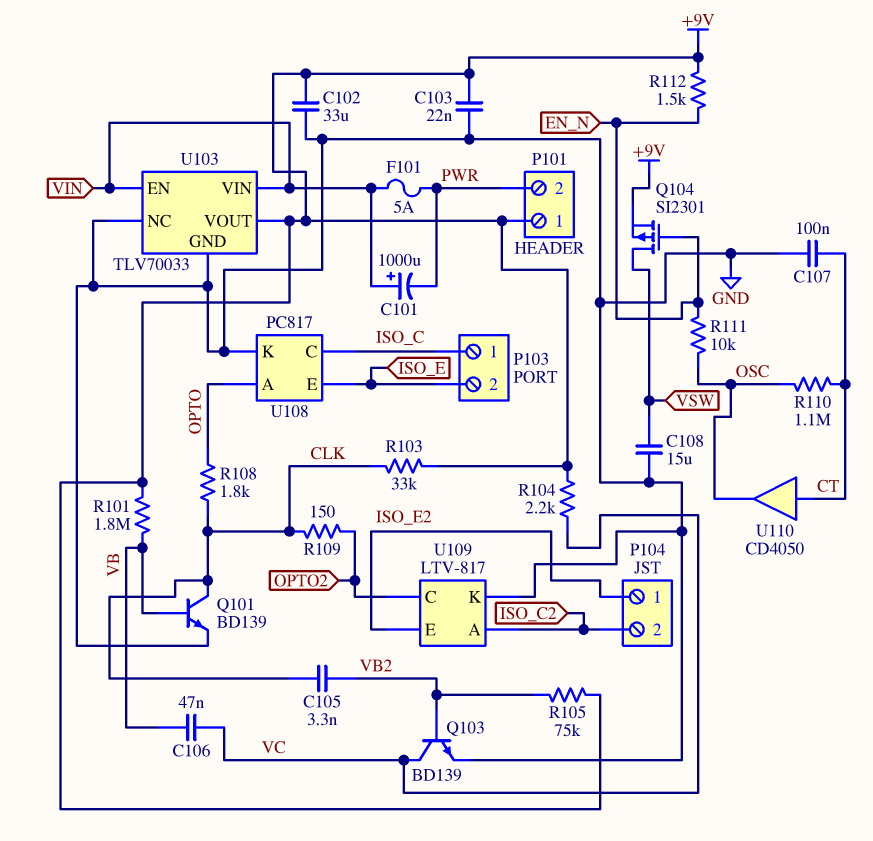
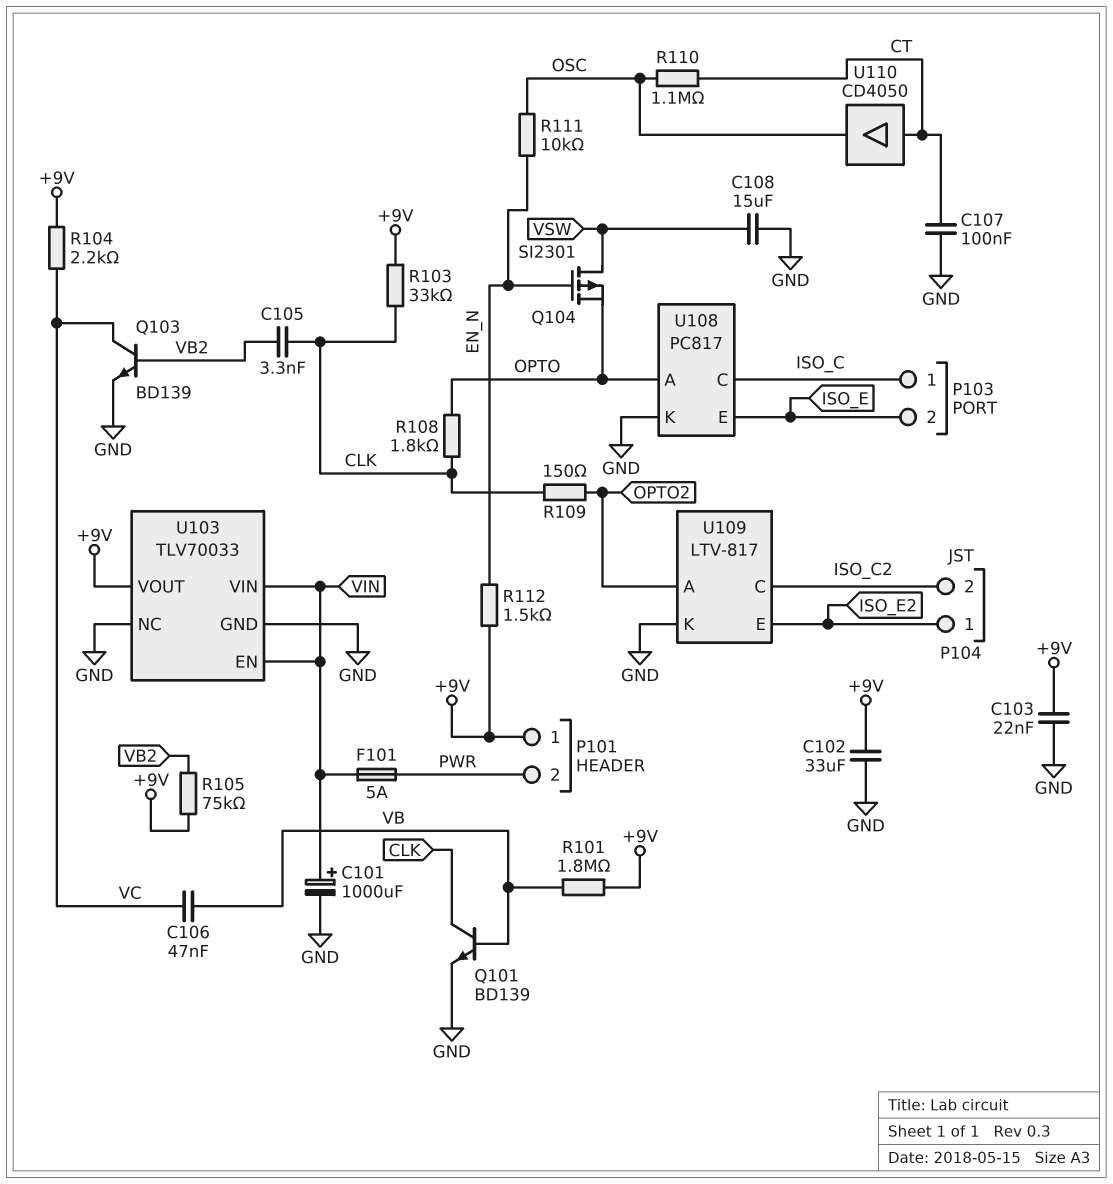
C101: 1000uF (plus VIN, minus PWR) -> 1000uF (plus VIN, minus GND)
Q104: PMOS SI2301 (G EN_N, D VSW, S +9V) -> PMOS SI2301 (G EN_N, D VSW, S OPTO)
U109 pin A: ISO_C2 -> OPTO2
U109 pin C: OPTO2 -> ISO_C2

